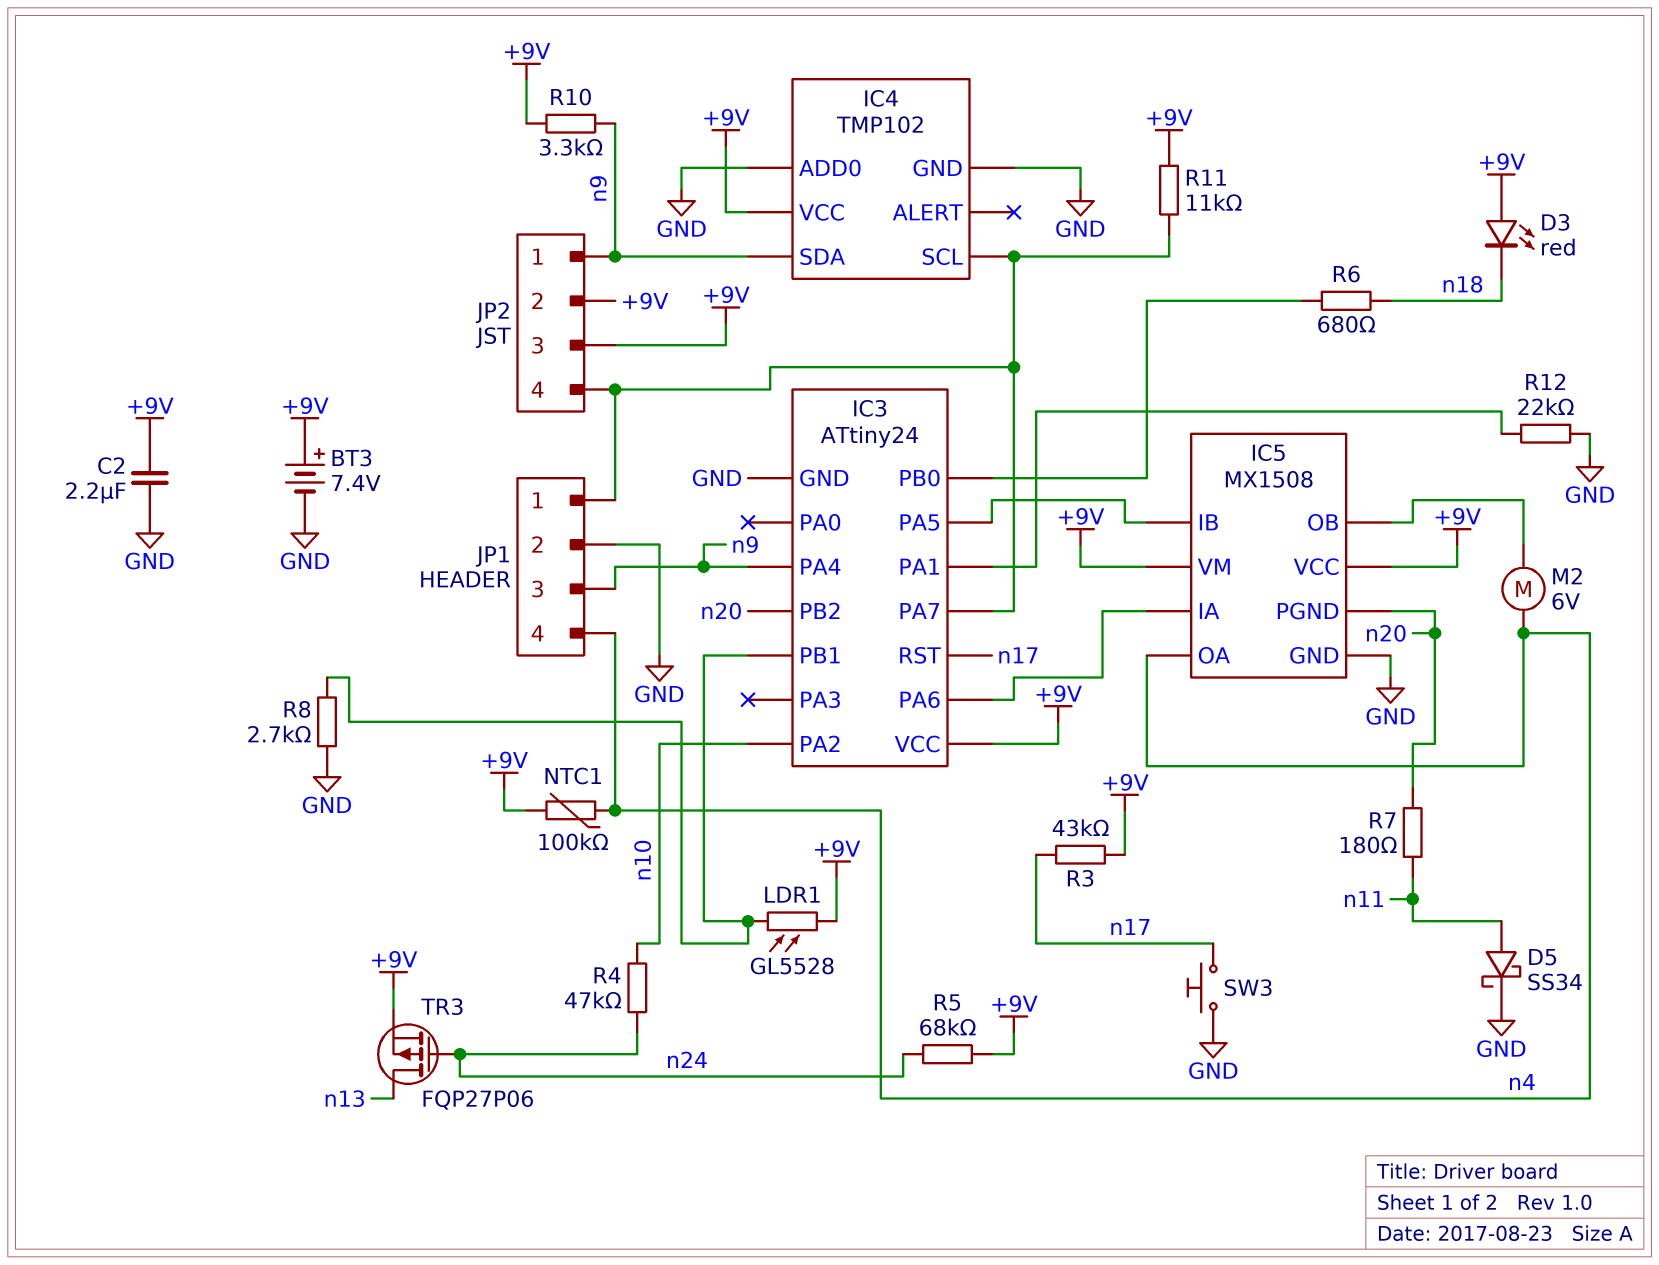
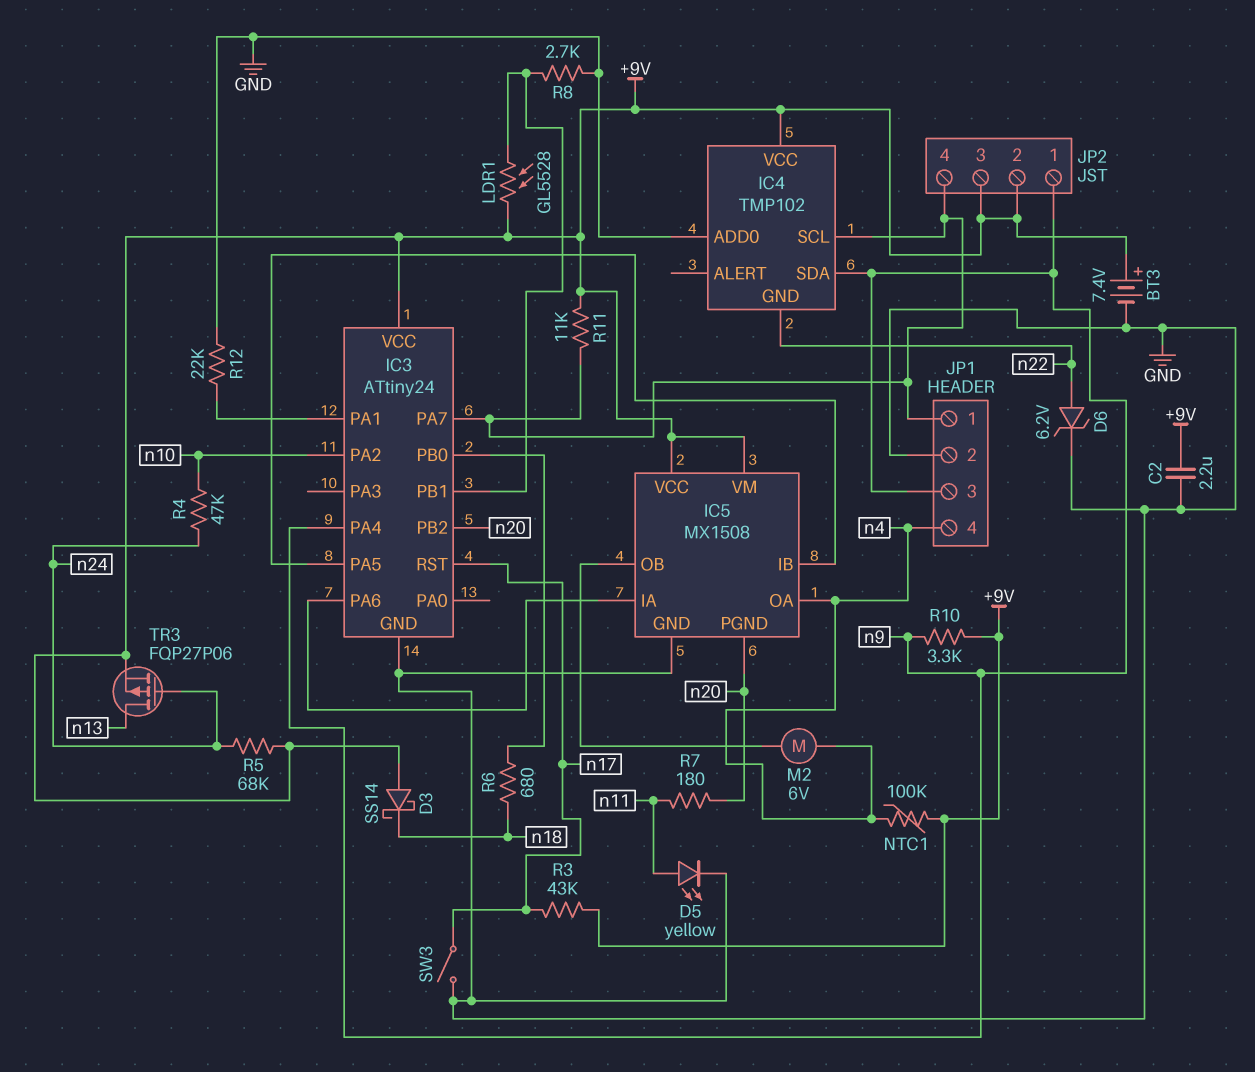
D3: LED red (A +9V, K n18) -> schottky SS14 (A +9V, K n18)
D5: schottky SS34 (A n11, K GND) -> LED yellow (A n11, K GND)
D6: none -> zener 6.2V (A n22, K GND)
IC4 pin GND: GND -> n22
SW3: button (GND, n17) -> switch (GND, n17)

